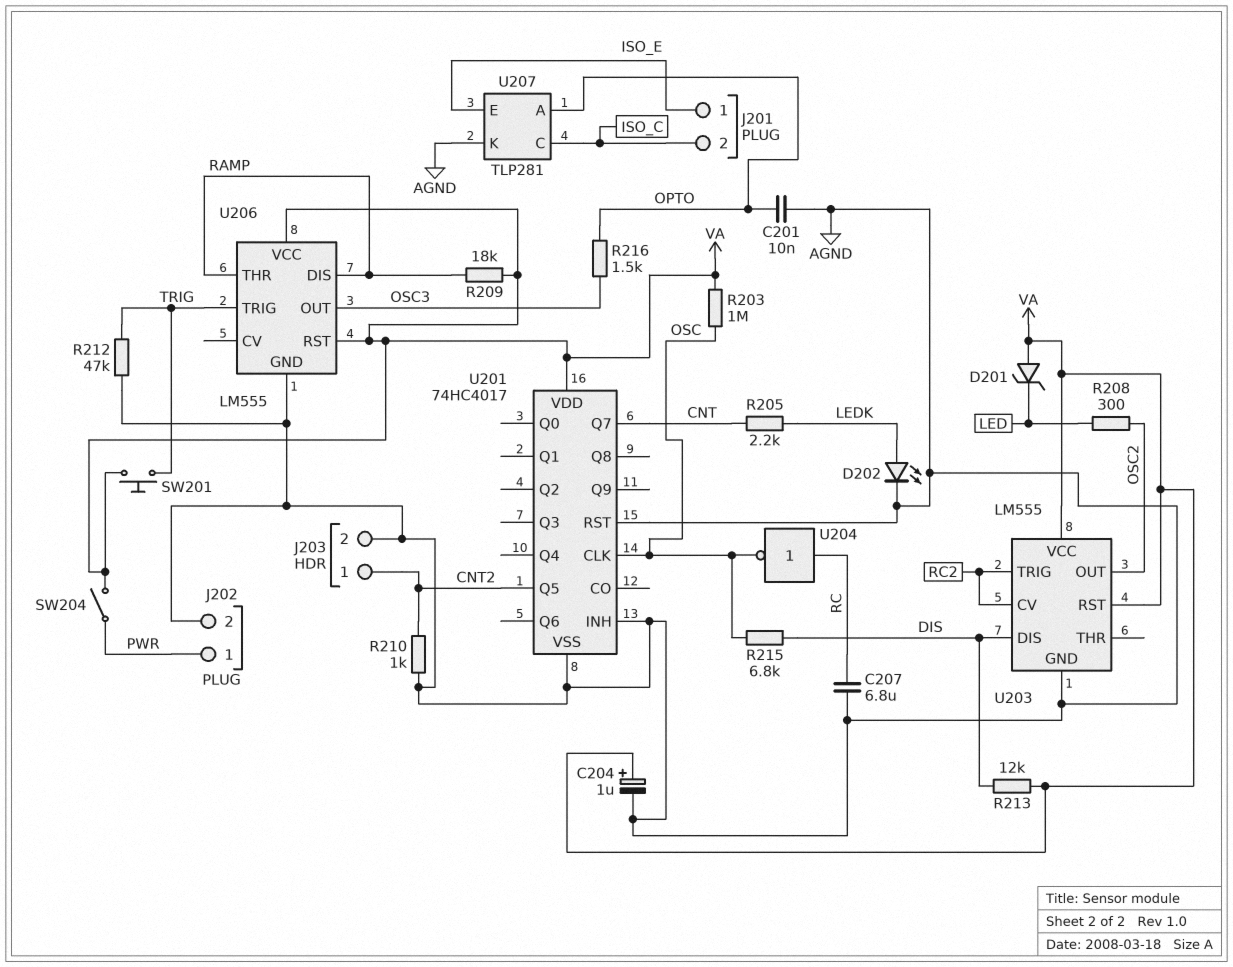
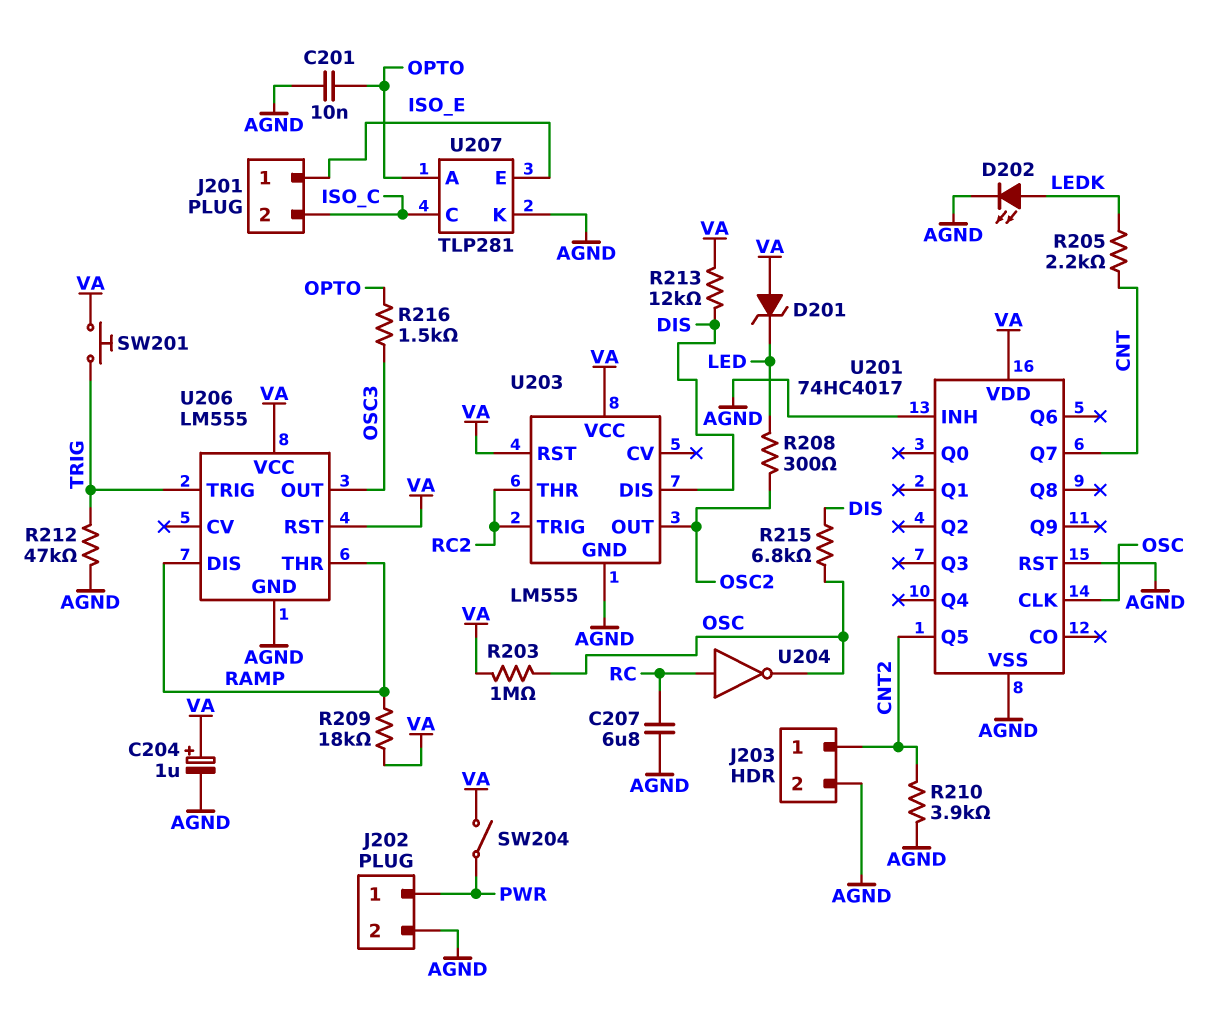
R210: 1k (AGND, CNT2) -> 3.9k (AGND, CNT2)
U203 pin CV: RC2 -> none
U203 pin THR: none -> RC2

